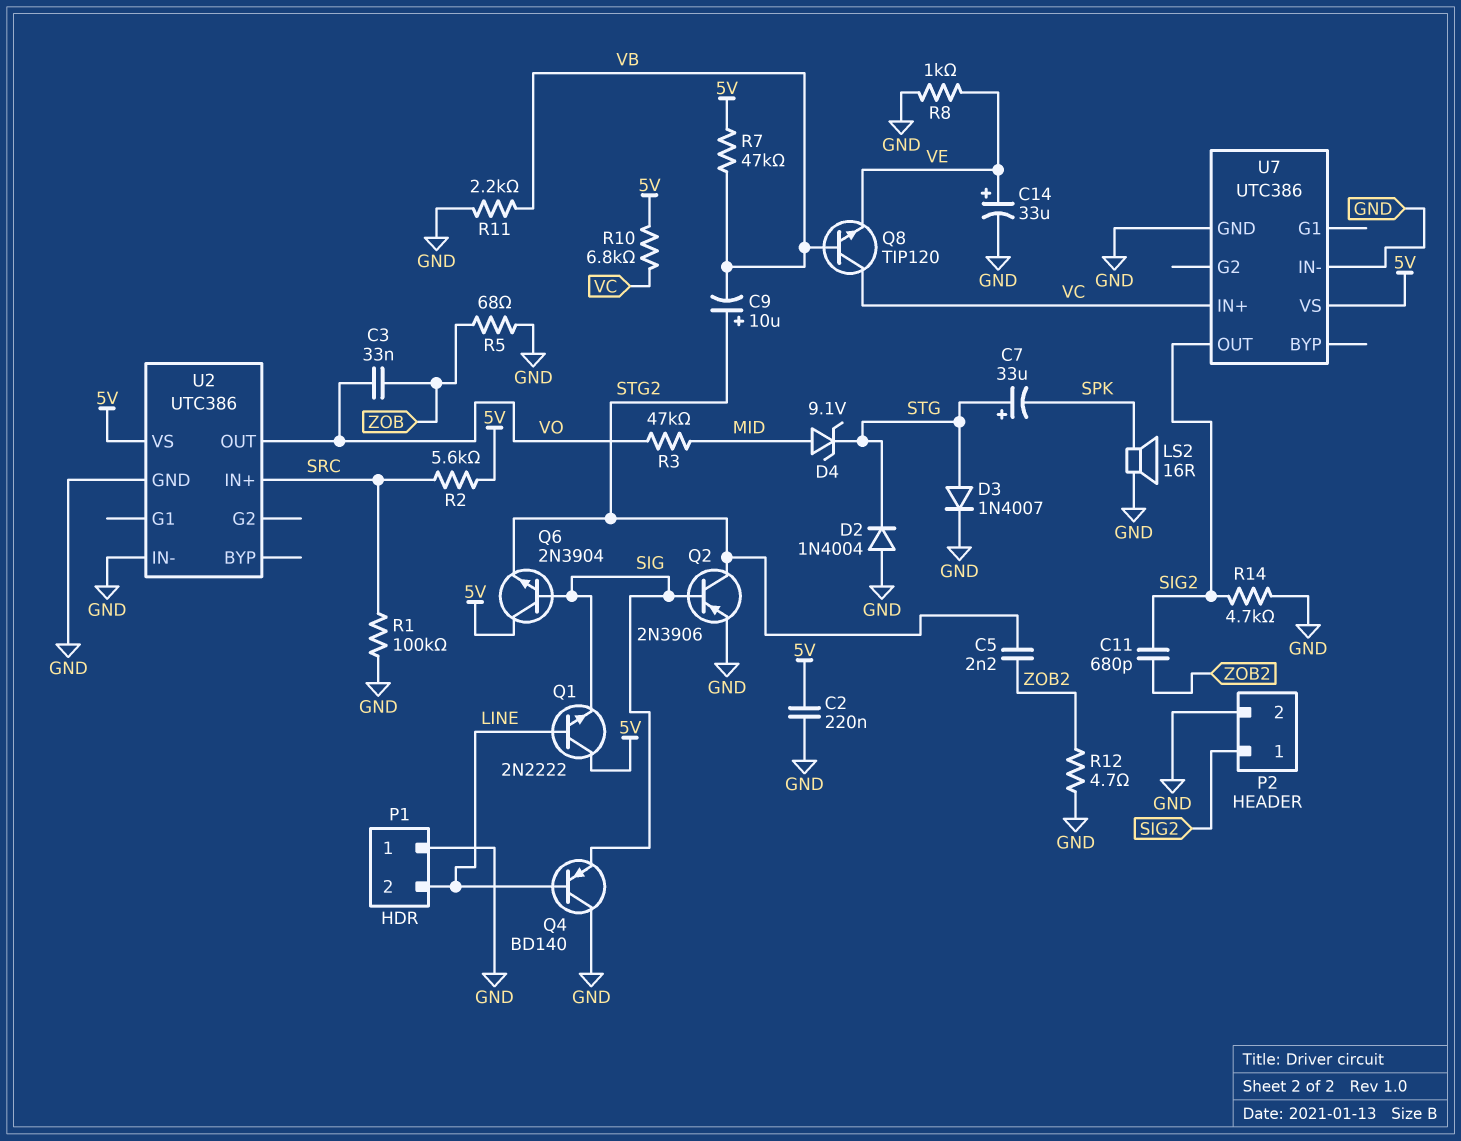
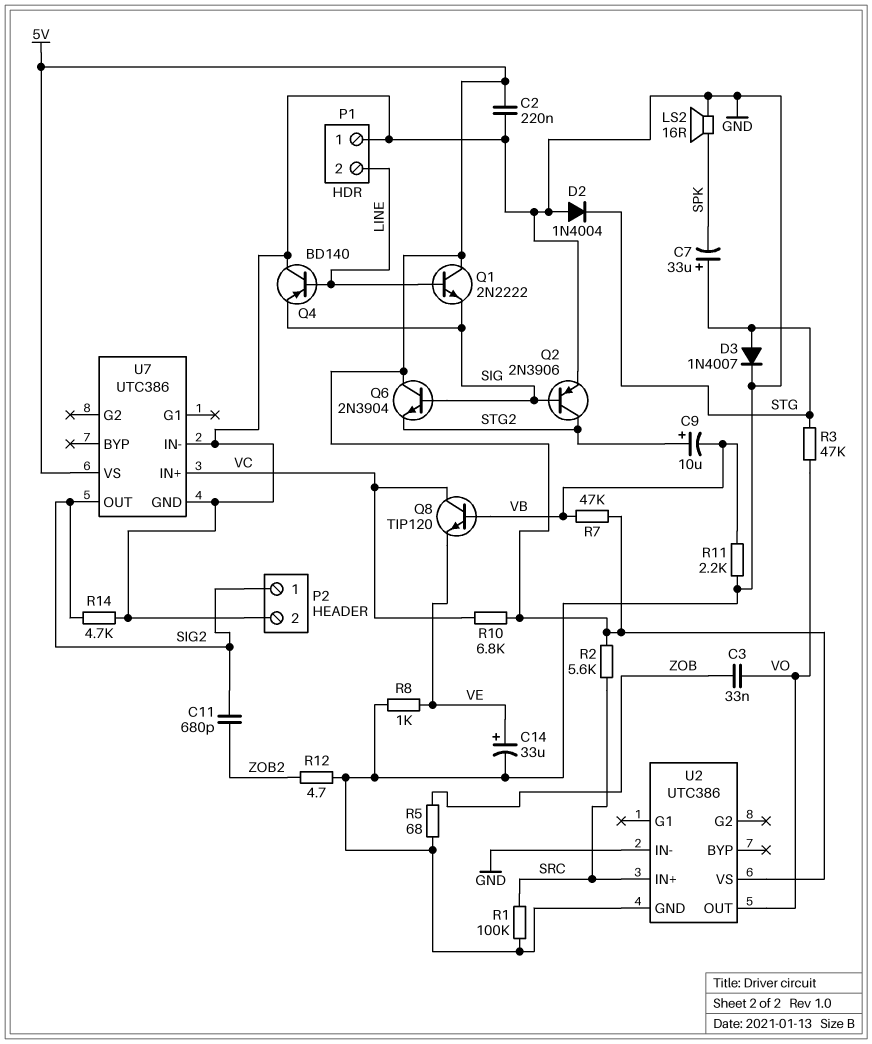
C5: 2.2nF (STG2, ZOB2) -> none
D4: zener 9.1V (A MID, K STG) -> none
R3: 47k (MID, VO) -> 47k (STG, VO)

